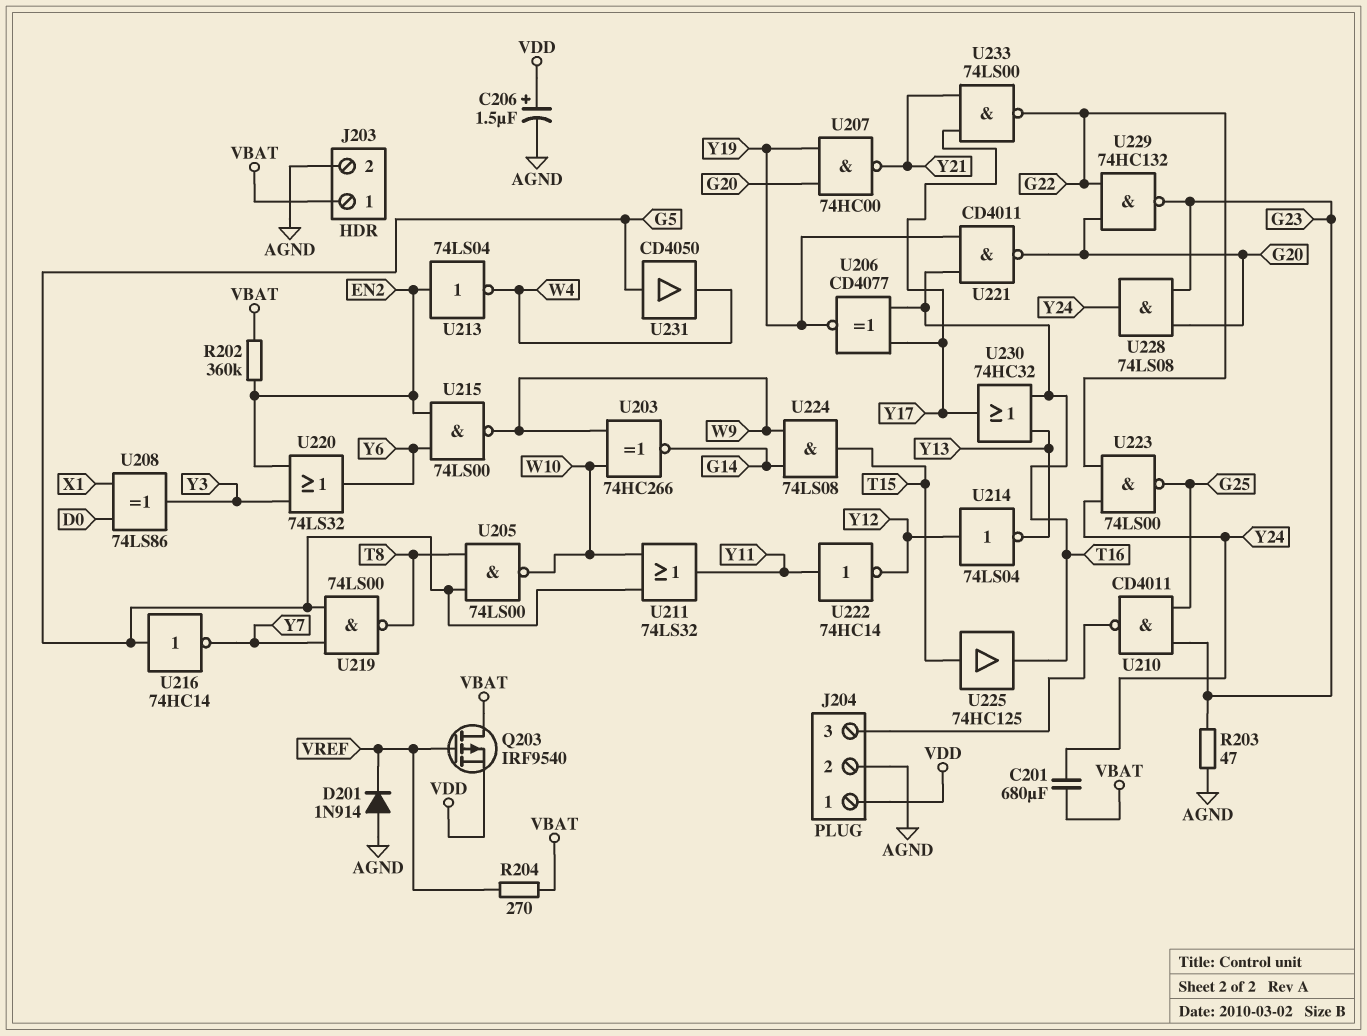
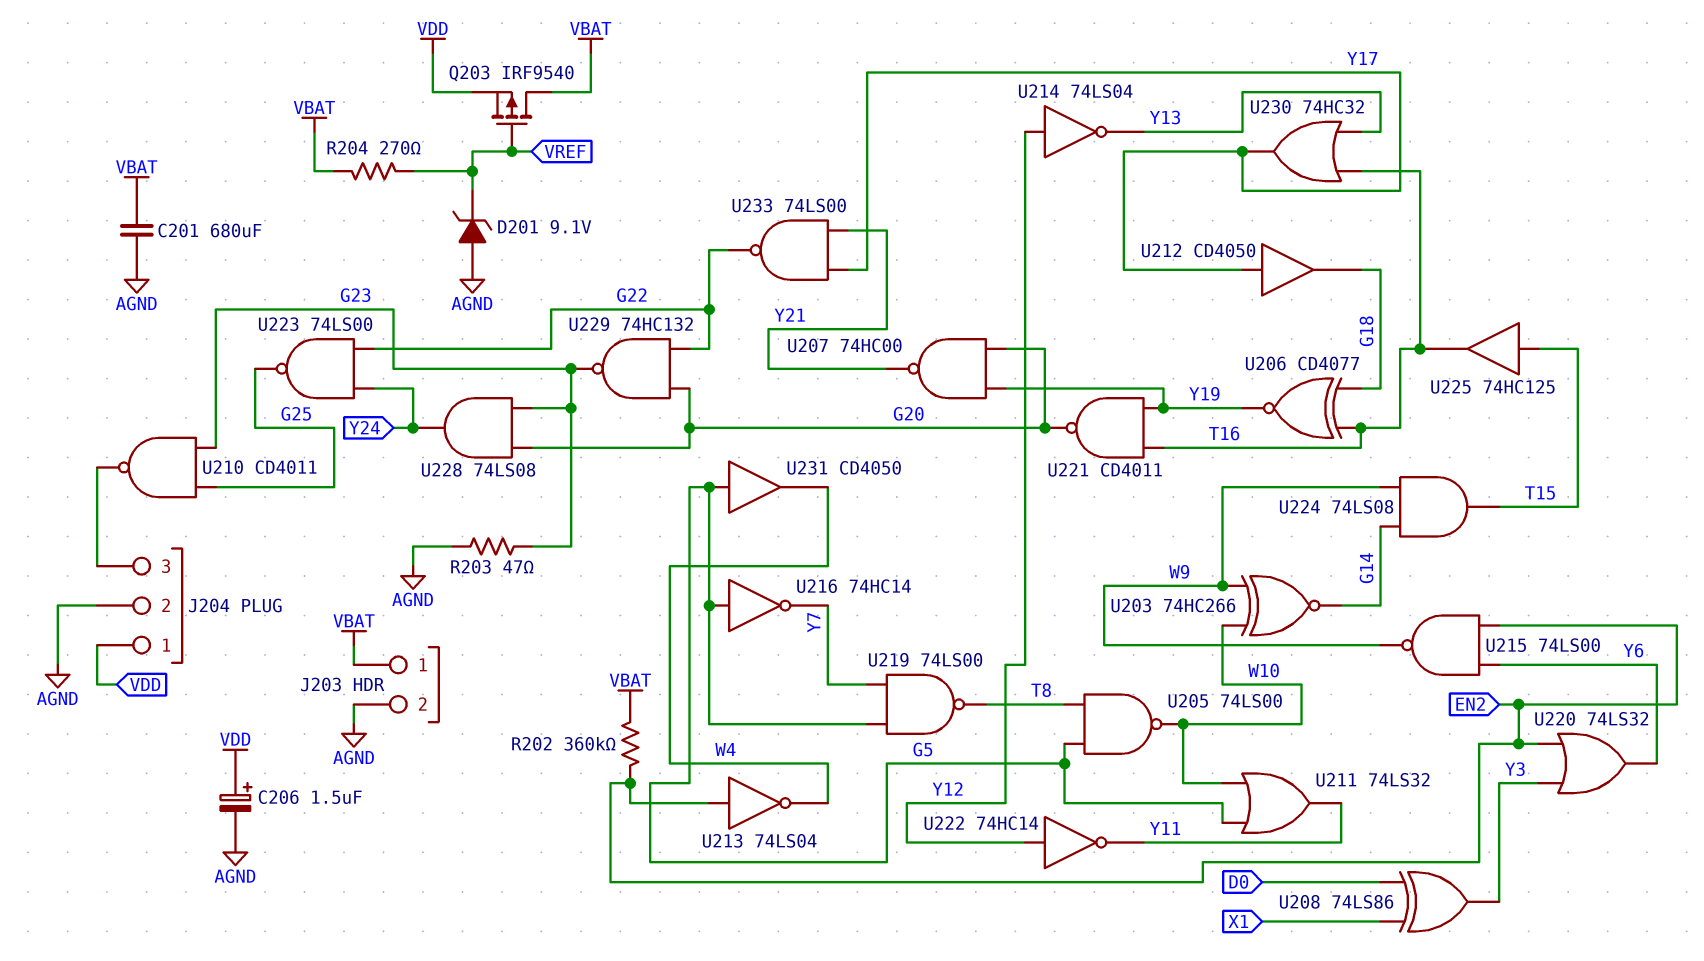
C201: 680uF (VBAT, Y24) -> 680uF (AGND, VBAT)
D201: diode 1N914 (A AGND, K VREF) -> zener 9.1V (A AGND, K VREF)
U206: XNOR CD4077 (in T16, in Y17, out Y19) -> XNOR CD4077 (in G18, in T16, out Y19)
U212: none -> buffer CD4050 (in Y17, out G18)
U222: NOT 74HC14 (in Y11, out Y12) -> NOT 74HC14 (in Y12, out Y11)

